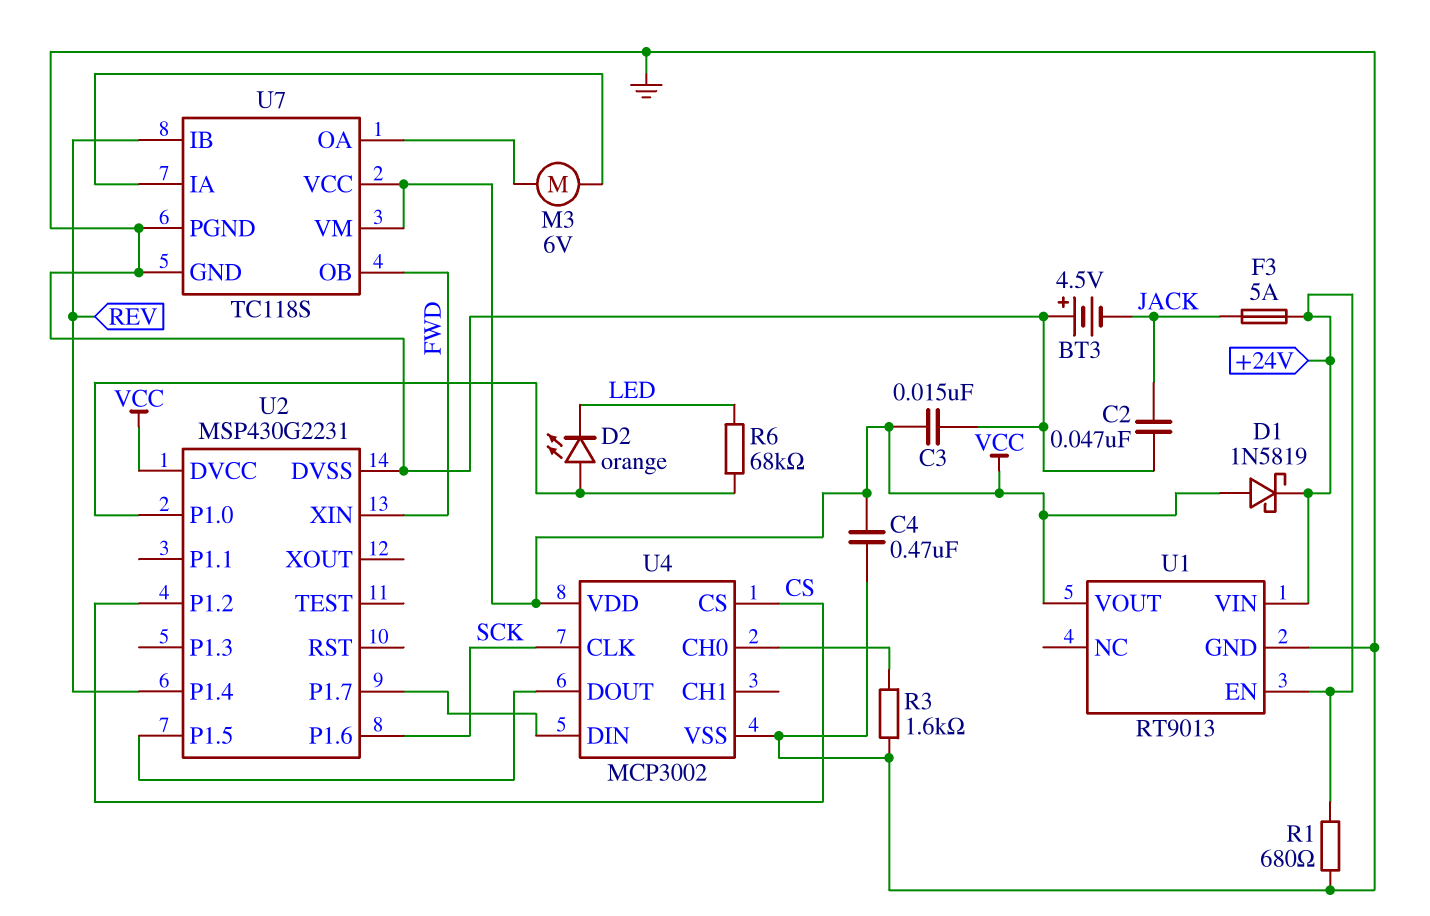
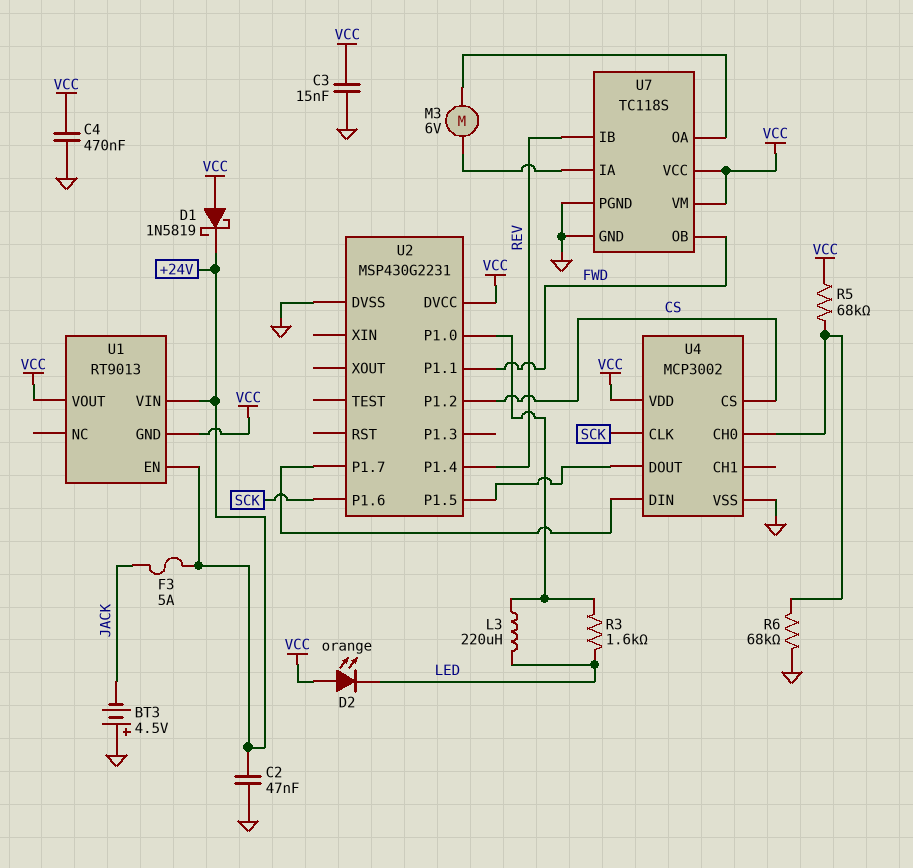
C2: 47nF (GND, JACK) -> 47nF (+24V, GND)
D2: LED orange (A U2/P1.0, K LED) -> LED orange (A VCC, K LED)
L3: none -> 220uH (LED, U2/P1.0)
R1: 680 (+24V, GND) -> none
R3: 1.6k (GND, U4/CH0) -> 1.6k (LED, U2/P1.0)
R5: none -> 68k (U4/CH0, VCC)
R6: 68k (LED, U2/P1.0) -> 68k (GND, U4/CH0)
U1 pin GND: GND -> VCC
U2 pin P1.1: none -> FWD
U2 pin XIN: FWD -> none

